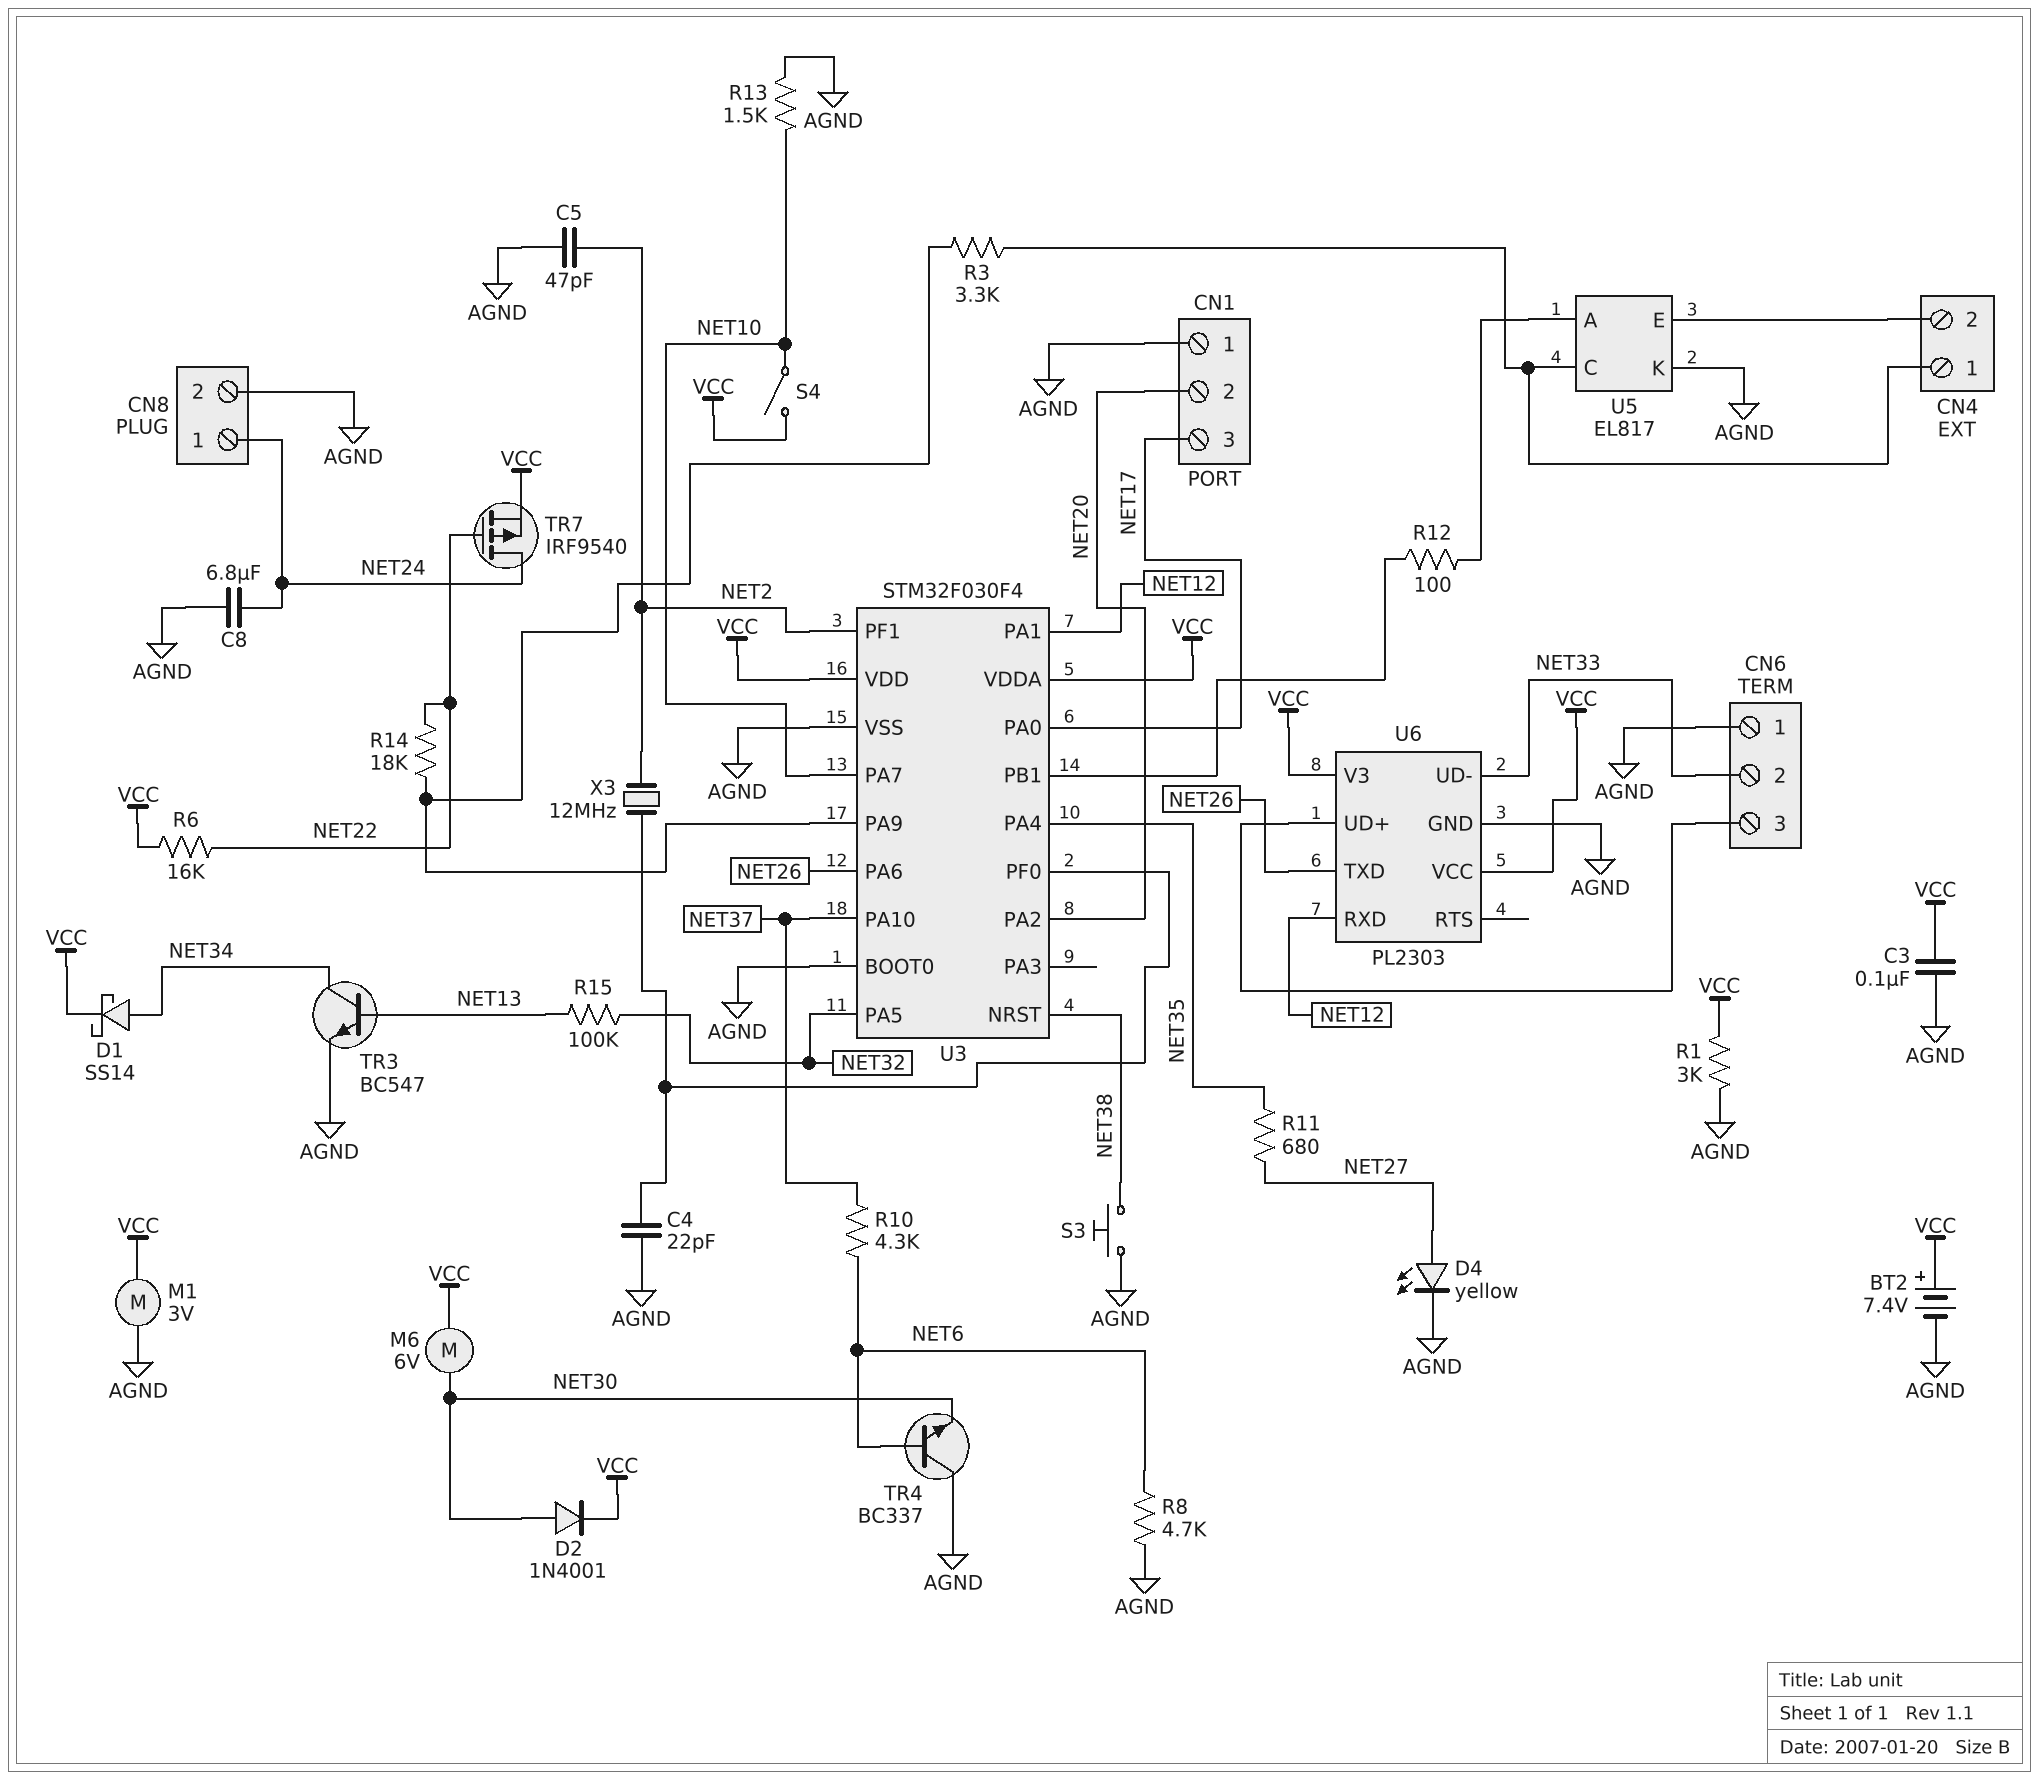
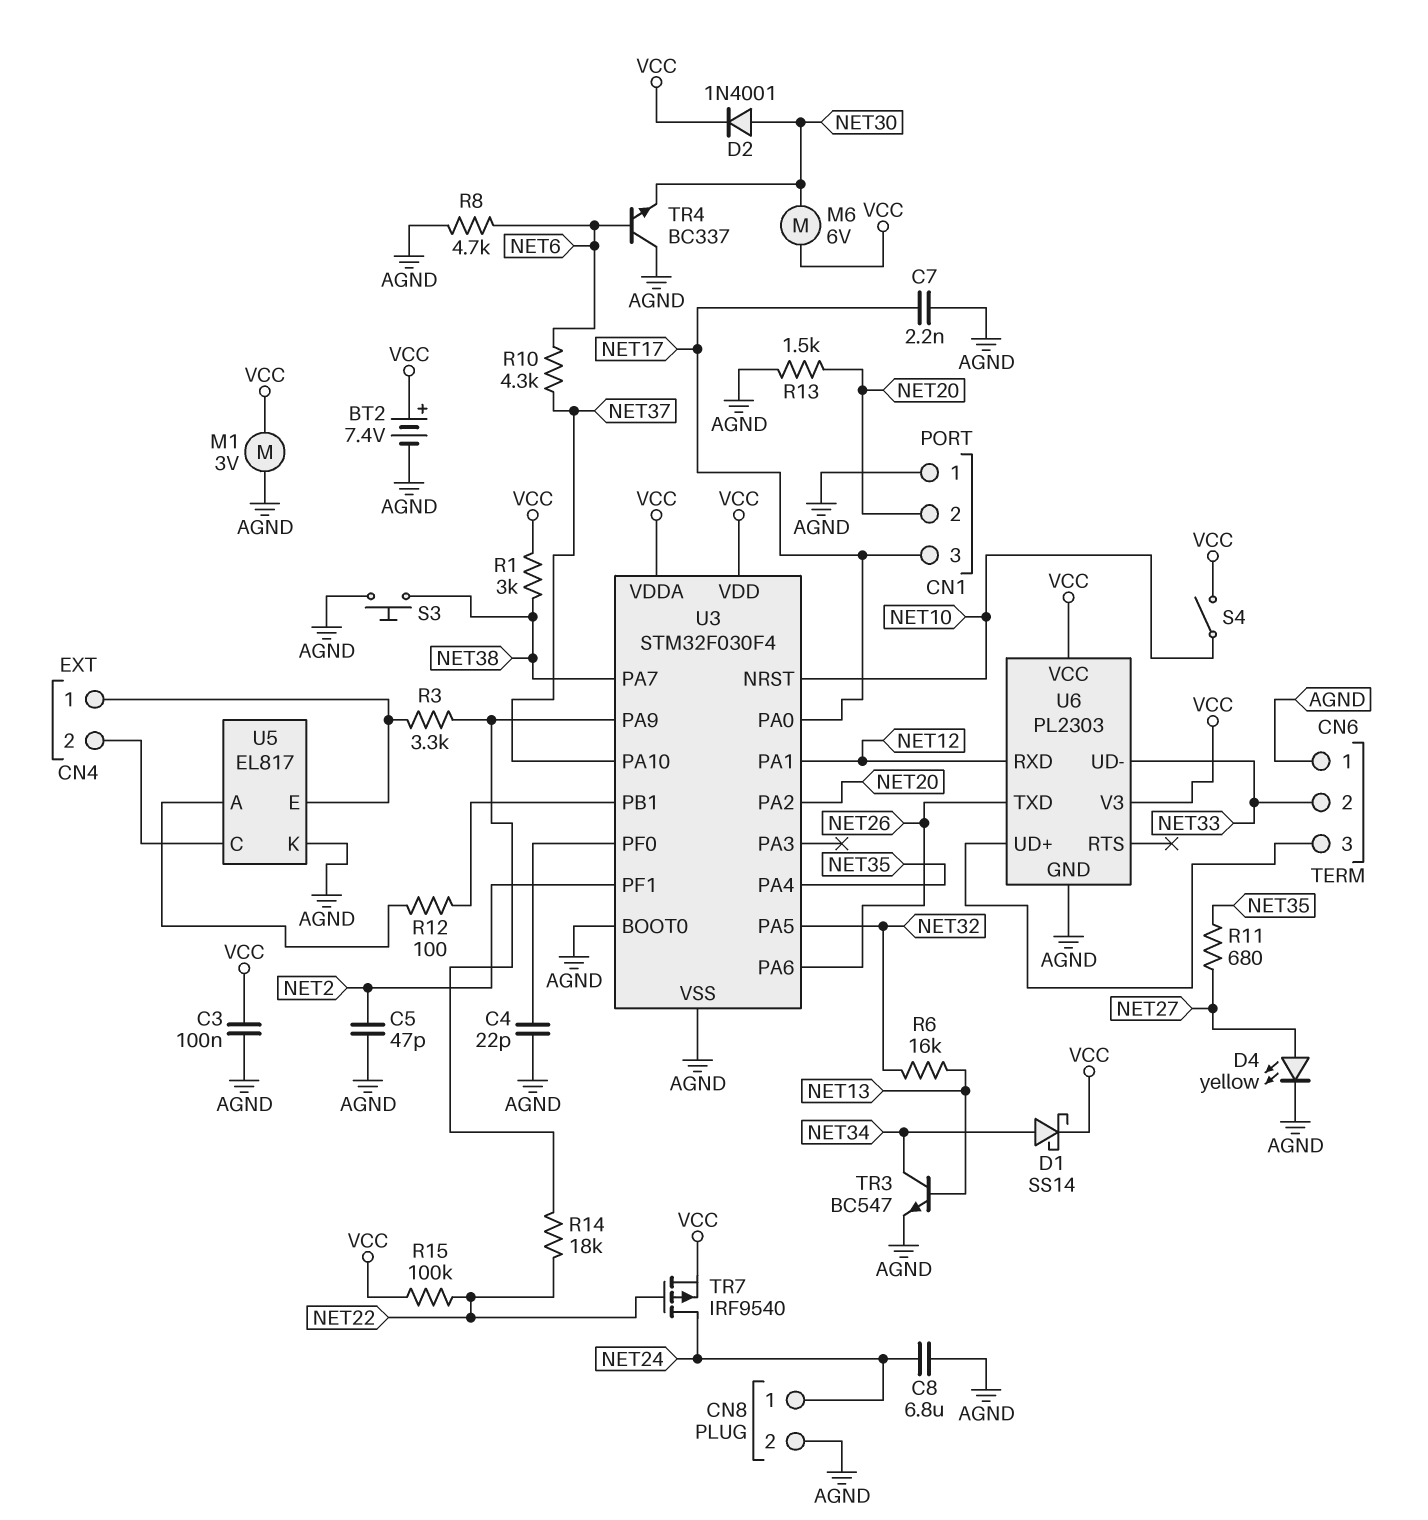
C7: none -> 2.2nF (AGND, NET17)
R1: 3k (AGND, VCC) -> 3k (NET38, VCC)
R6: 16k (NET22, VCC) -> 16k (NET13, NET32)
R13: 1.5k (AGND, NET10) -> 1.5k (AGND, NET20)
R15: 100k (NET13, NET32) -> 100k (NET22, VCC)
U3 pin NRST: NET38 -> NET10
U3 pin PA7: NET10 -> NET38
U5 pin C: CN4/1 -> CN4/2
U5 pin E: CN4/2 -> CN4/1
X3: 12MHz (NET2, U3/PF0) -> none

